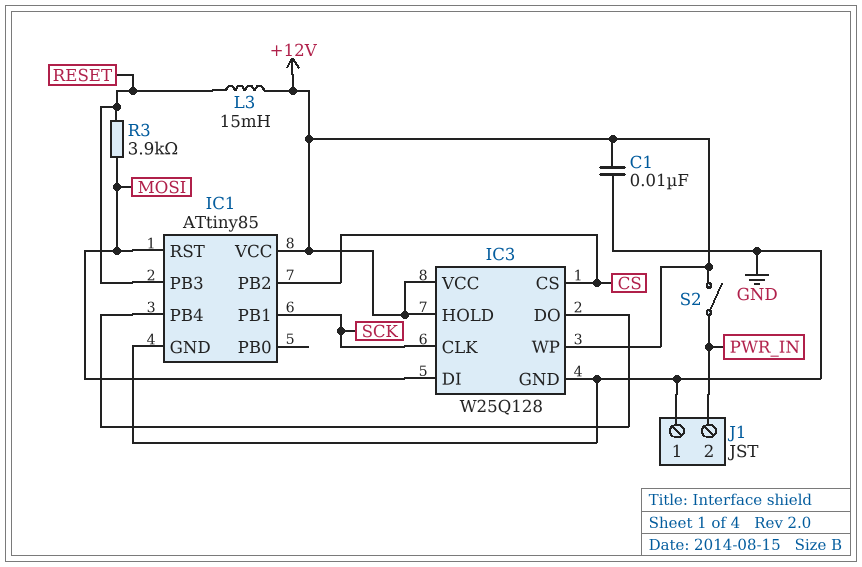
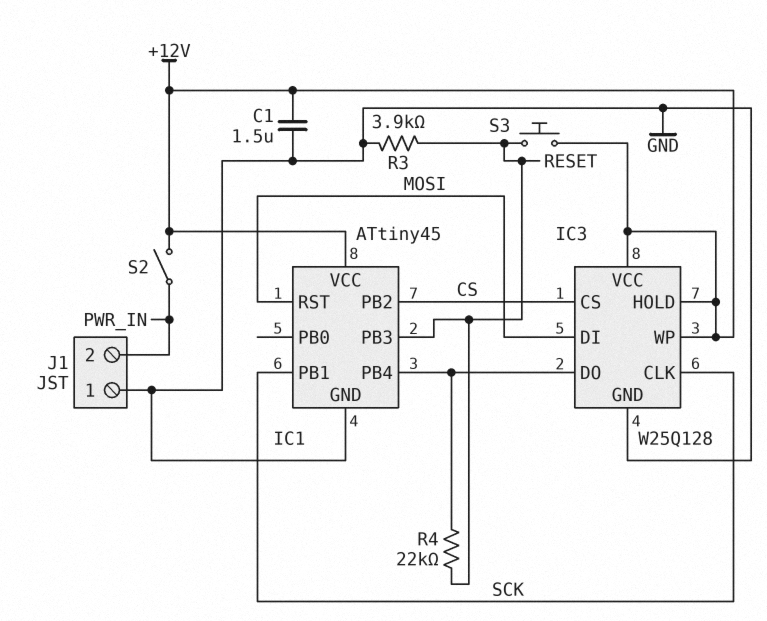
C1: 10nF (+12V, GND) -> 1.5uF (+12V, GND)
IC1: ATtiny85 -> ATtiny45
L3: 15mH (+12V, RESET) -> none
R3: 3.9k (MOSI, RESET) -> 3.9k (GND, RESET)
R4: none -> 22k (IC1/PB4, RESET)
S3: none -> button (+12V, RESET)

